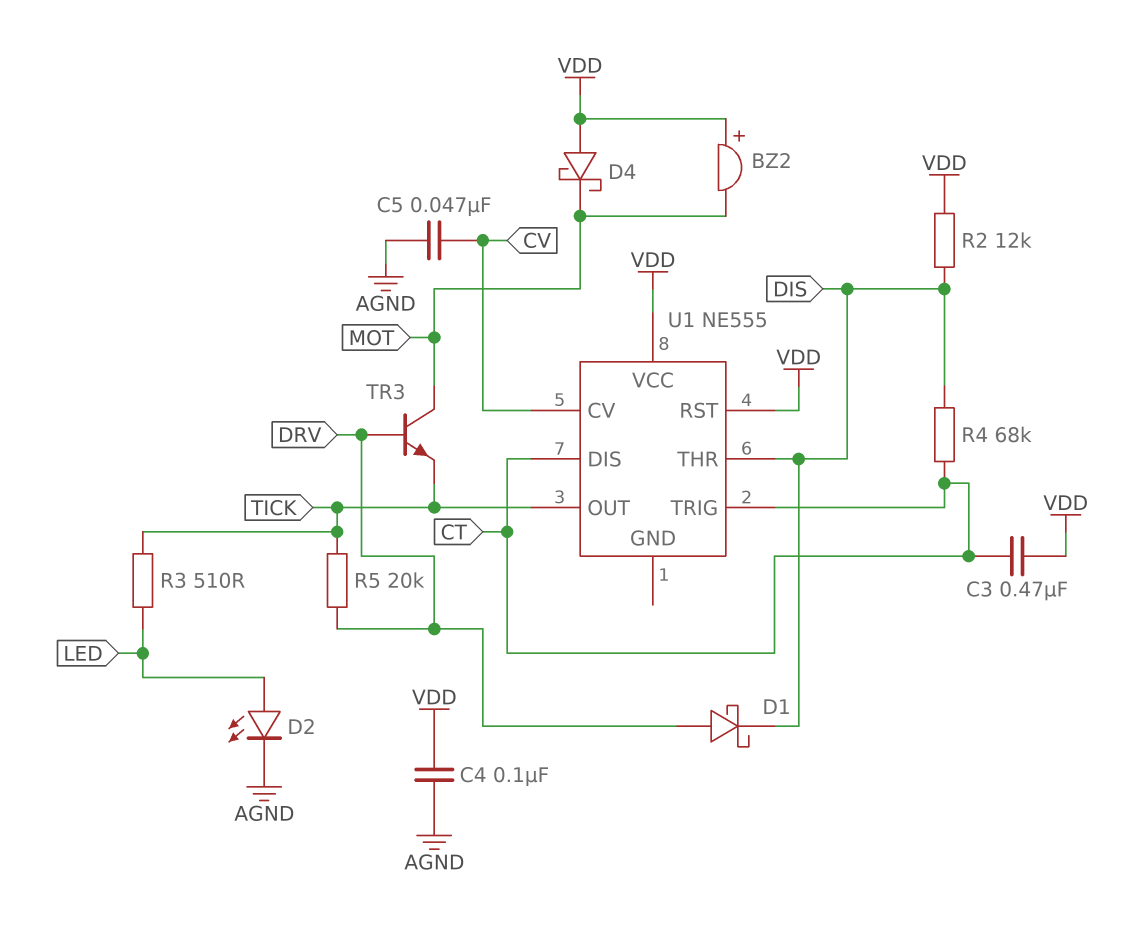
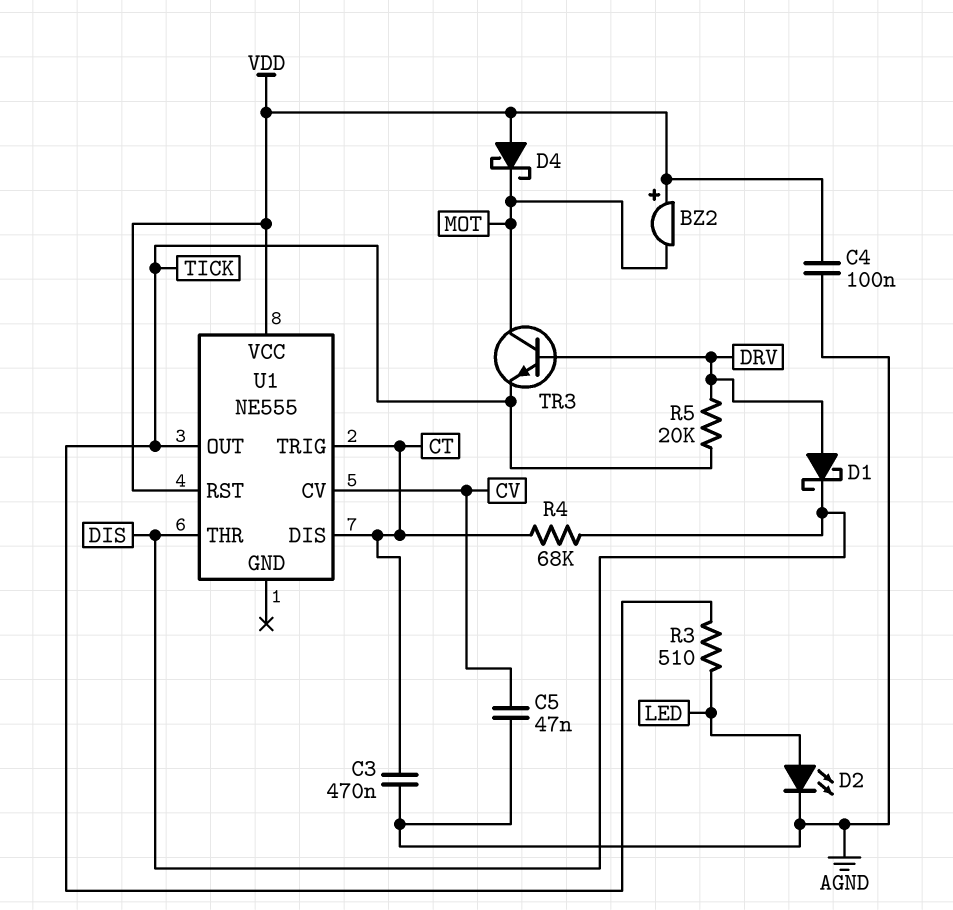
C3: 470nF (CT, VDD) -> 470nF (AGND, CT)
R2: 12k (DIS, VDD) -> none

